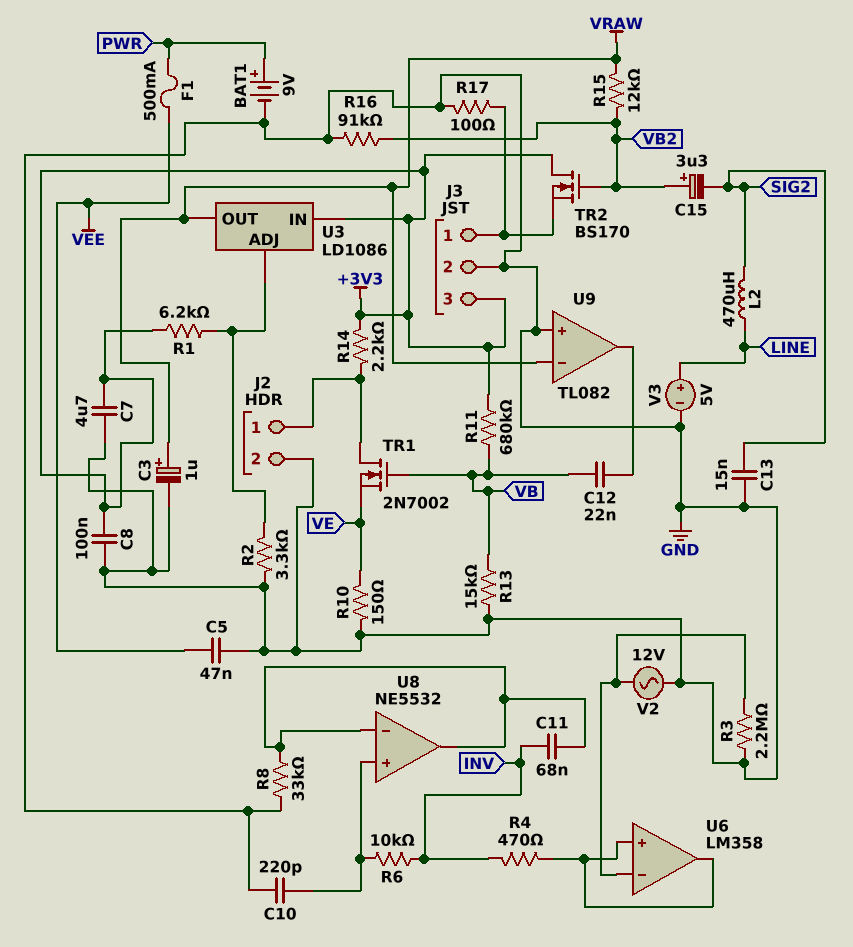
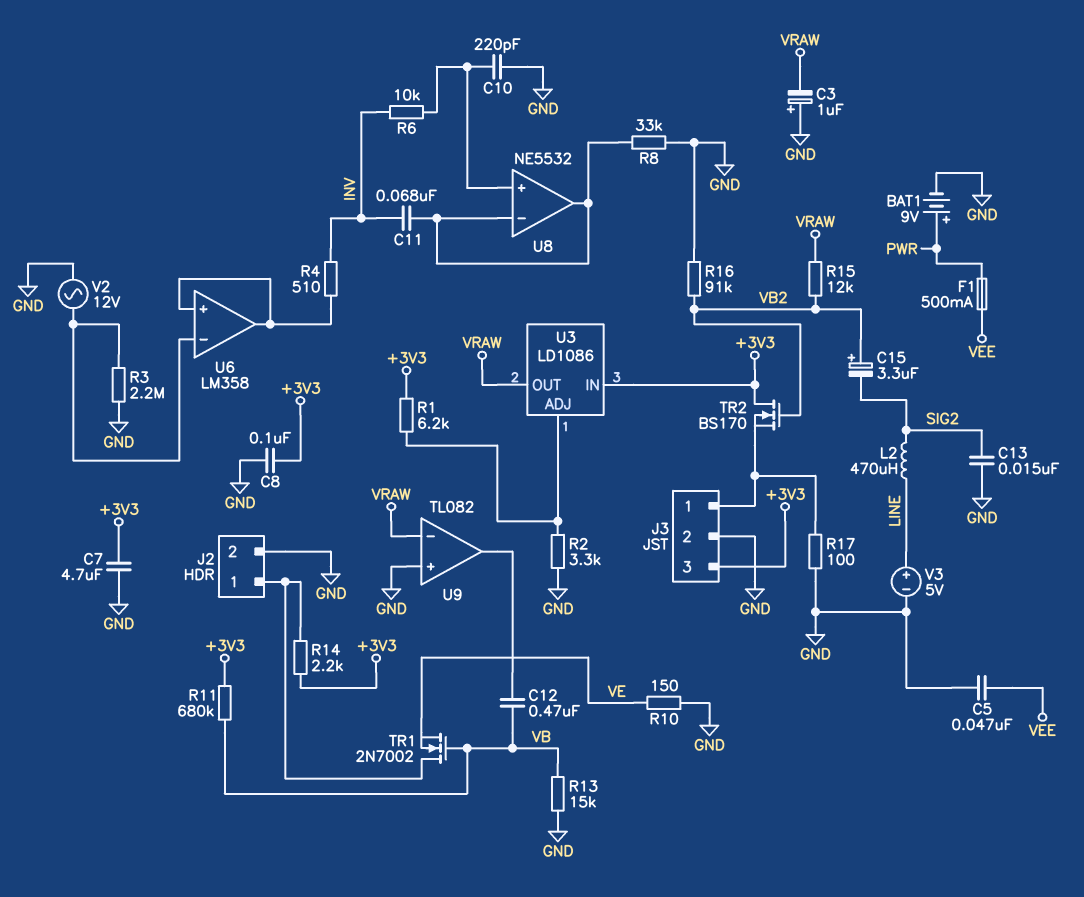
C3: 1uF (plus VRAW, minus GND) -> 1uF (plus GND, minus VRAW)
C12: 22nF (U9/out, VB) -> 470nF (U9/out, VB)
R4: 470 (INV, U6/in+) -> 510 (INV, U6/in+)

